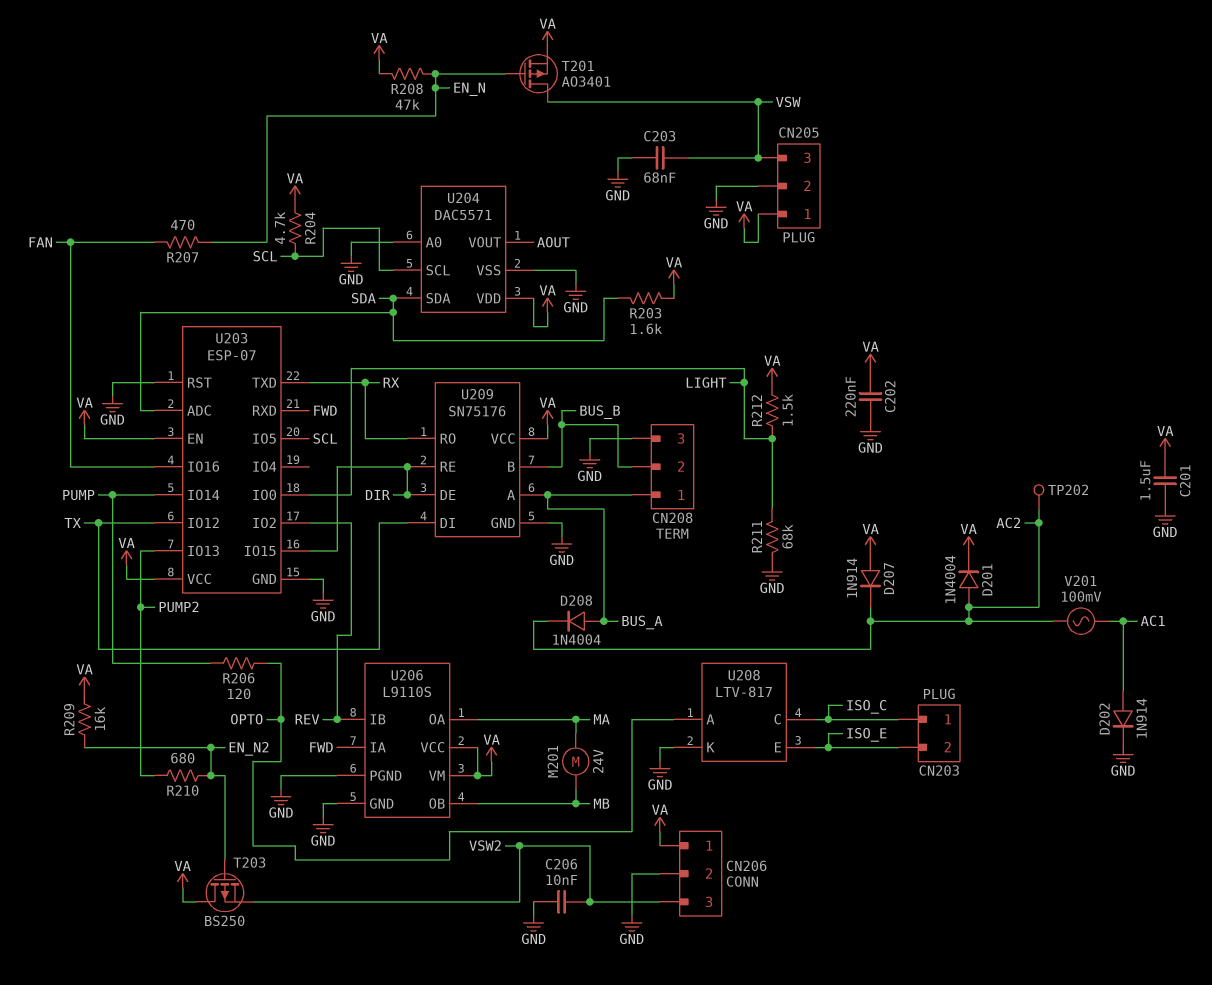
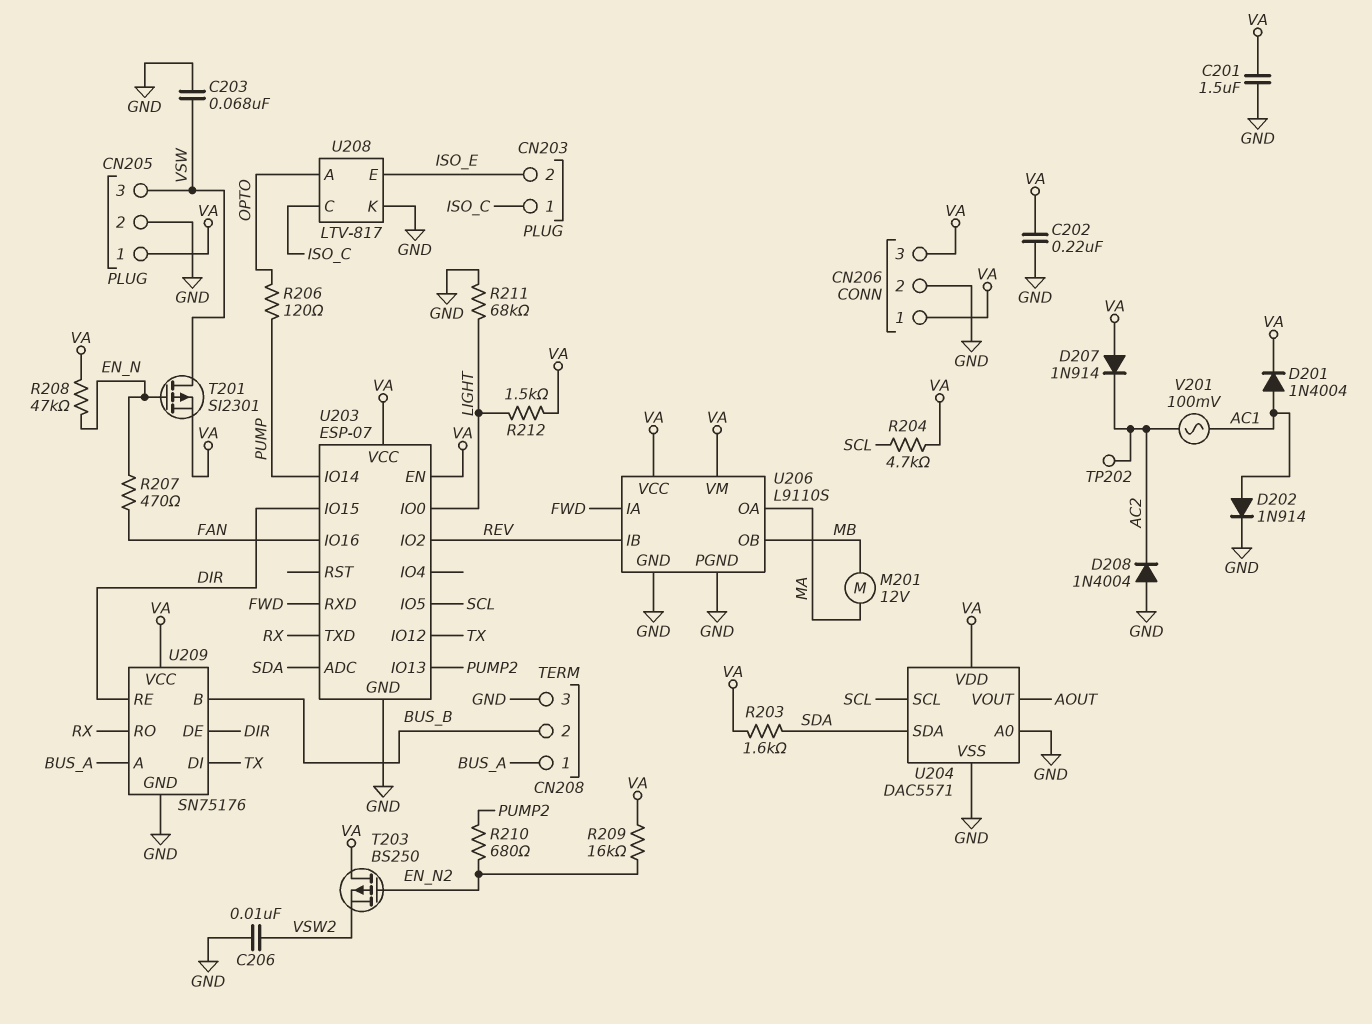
CN206 pin 3: VSW2 -> VA
D201: diode 1N4004 (A AC2, K VA) -> diode 1N4004 (A AC1, K VA)
D208: diode 1N4004 (A BUS_A, K AC2) -> diode 1N4004 (A GND, K AC2)
M201: motor 24V (MA, MB) -> motor 12V (MA, MB)
T201: PMOS AO3401 (G EN_N, D VSW, S VA) -> PMOS SI2301 (G EN_N, D VSW, S VA)
U203 pin RST: GND -> none

